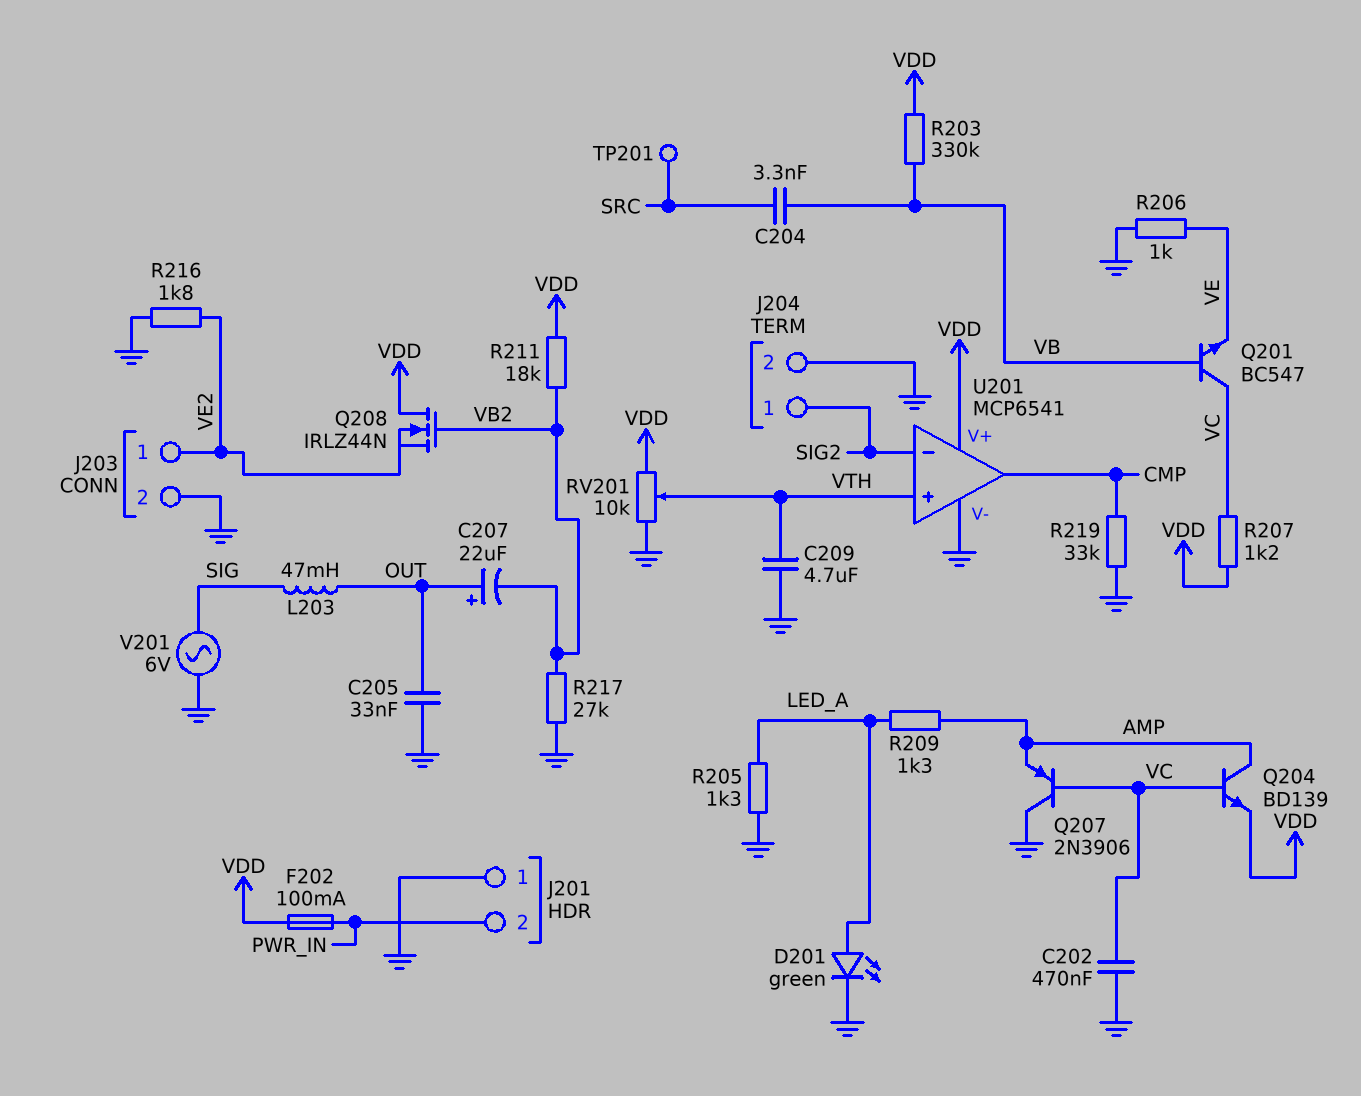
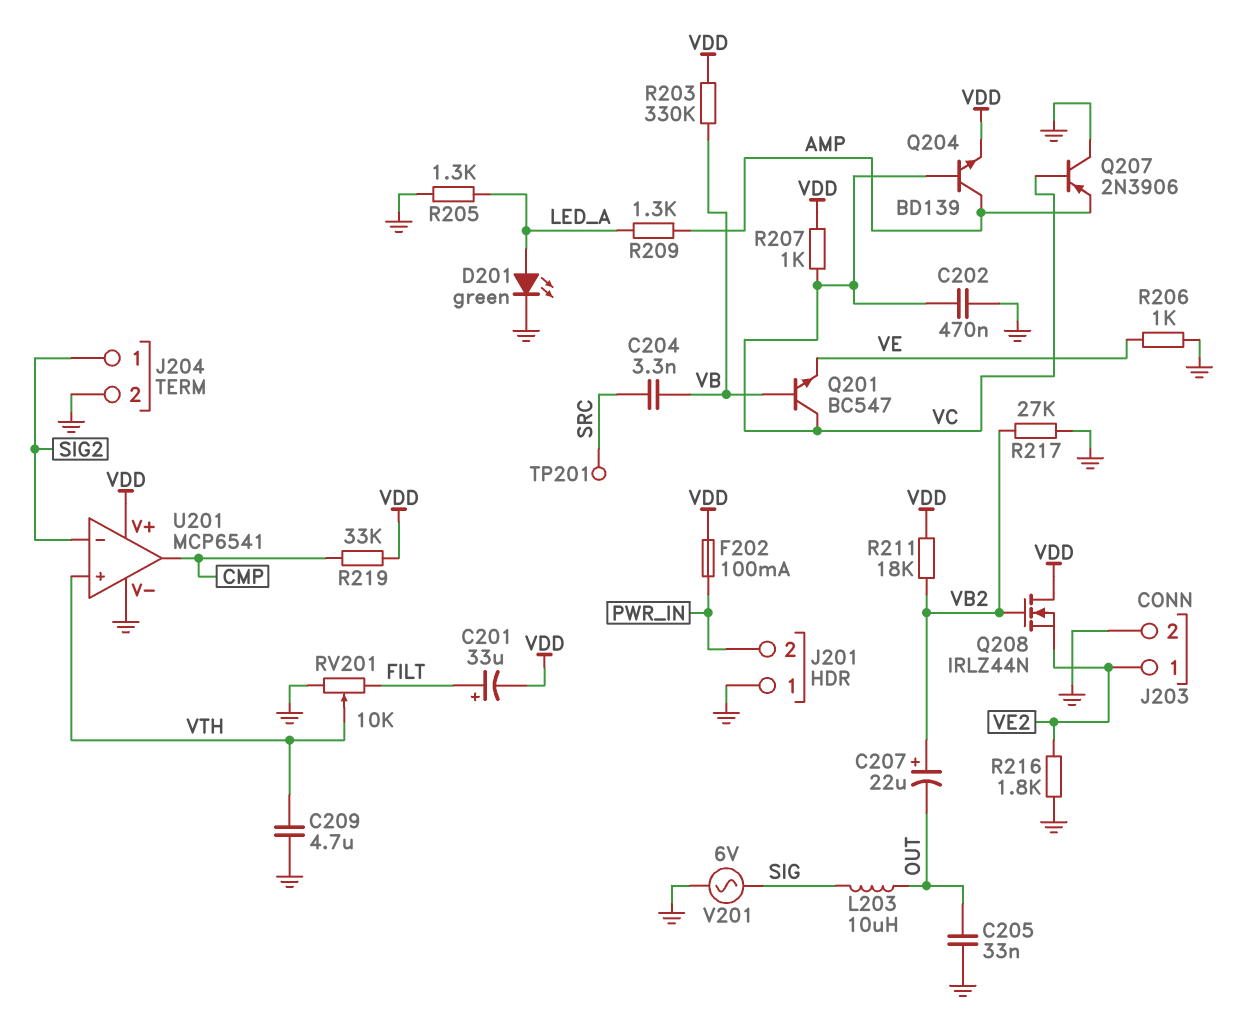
C201: none -> 33uF (plus FILT, minus VDD)
C207: 22uF (plus OUT, minus VB2) -> 22uF (plus VB2, minus OUT)
L203: 47mH (OUT, SIG) -> 10uH (OUT, SIG)
R207: 1.2k (VC, VDD) -> 1k (VC, VDD)
R219: 33k (CMP, GND) -> 33k (CMP, VDD)
RV201: 10k (GND, VDD, wiper VTH) -> 10k (FILT, GND, wiper VTH)

